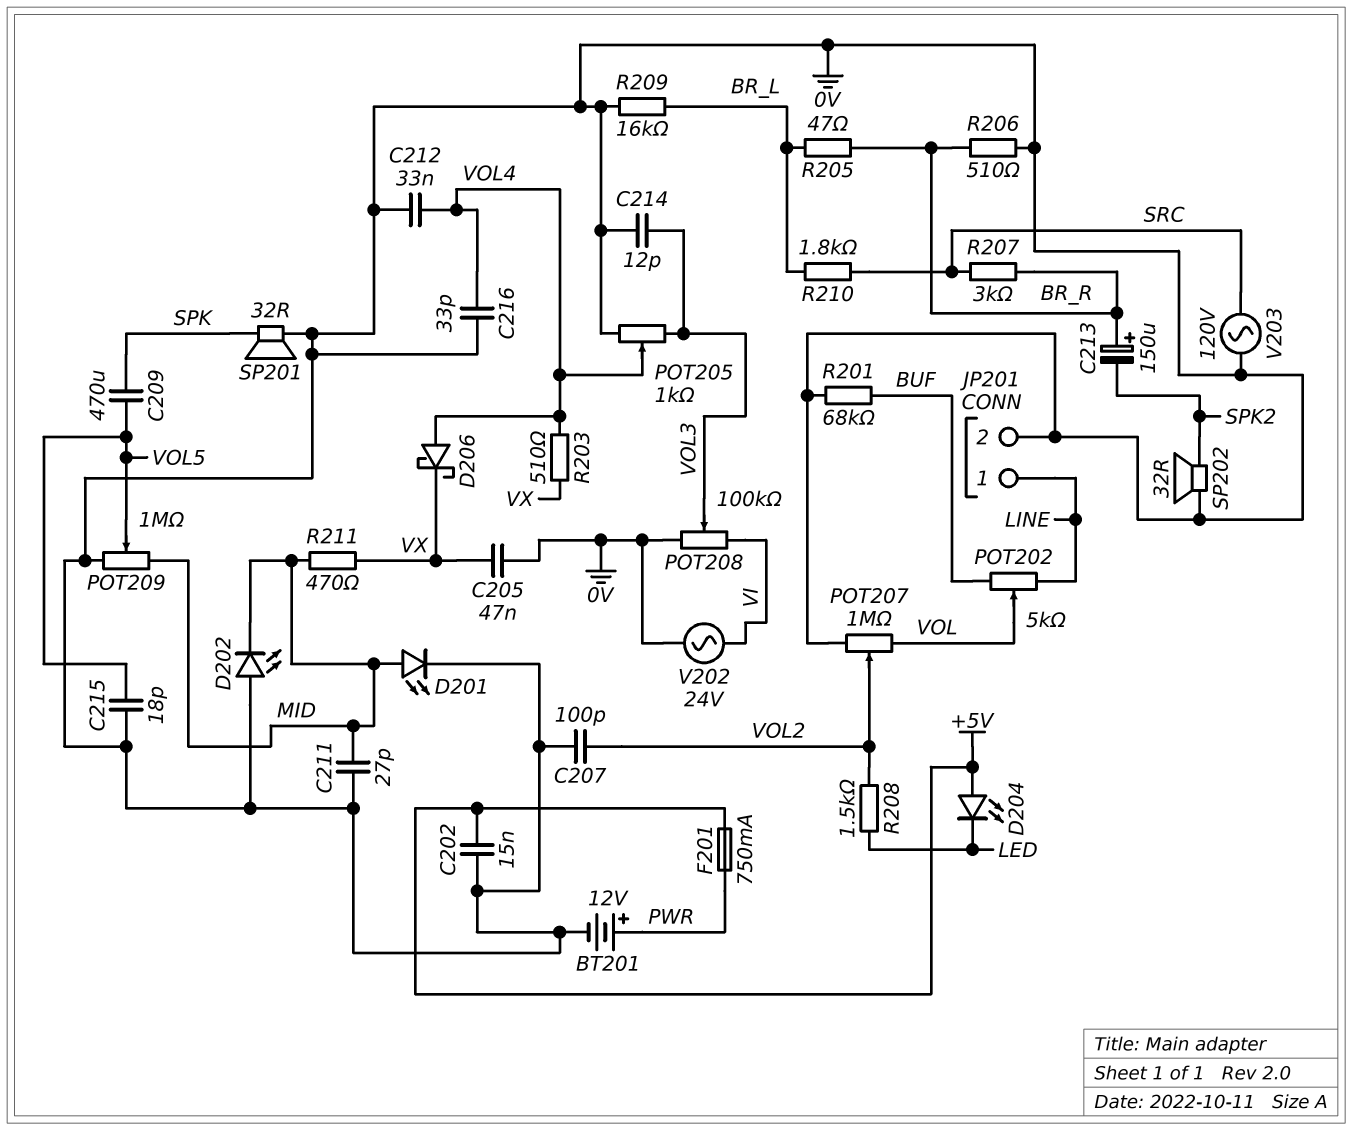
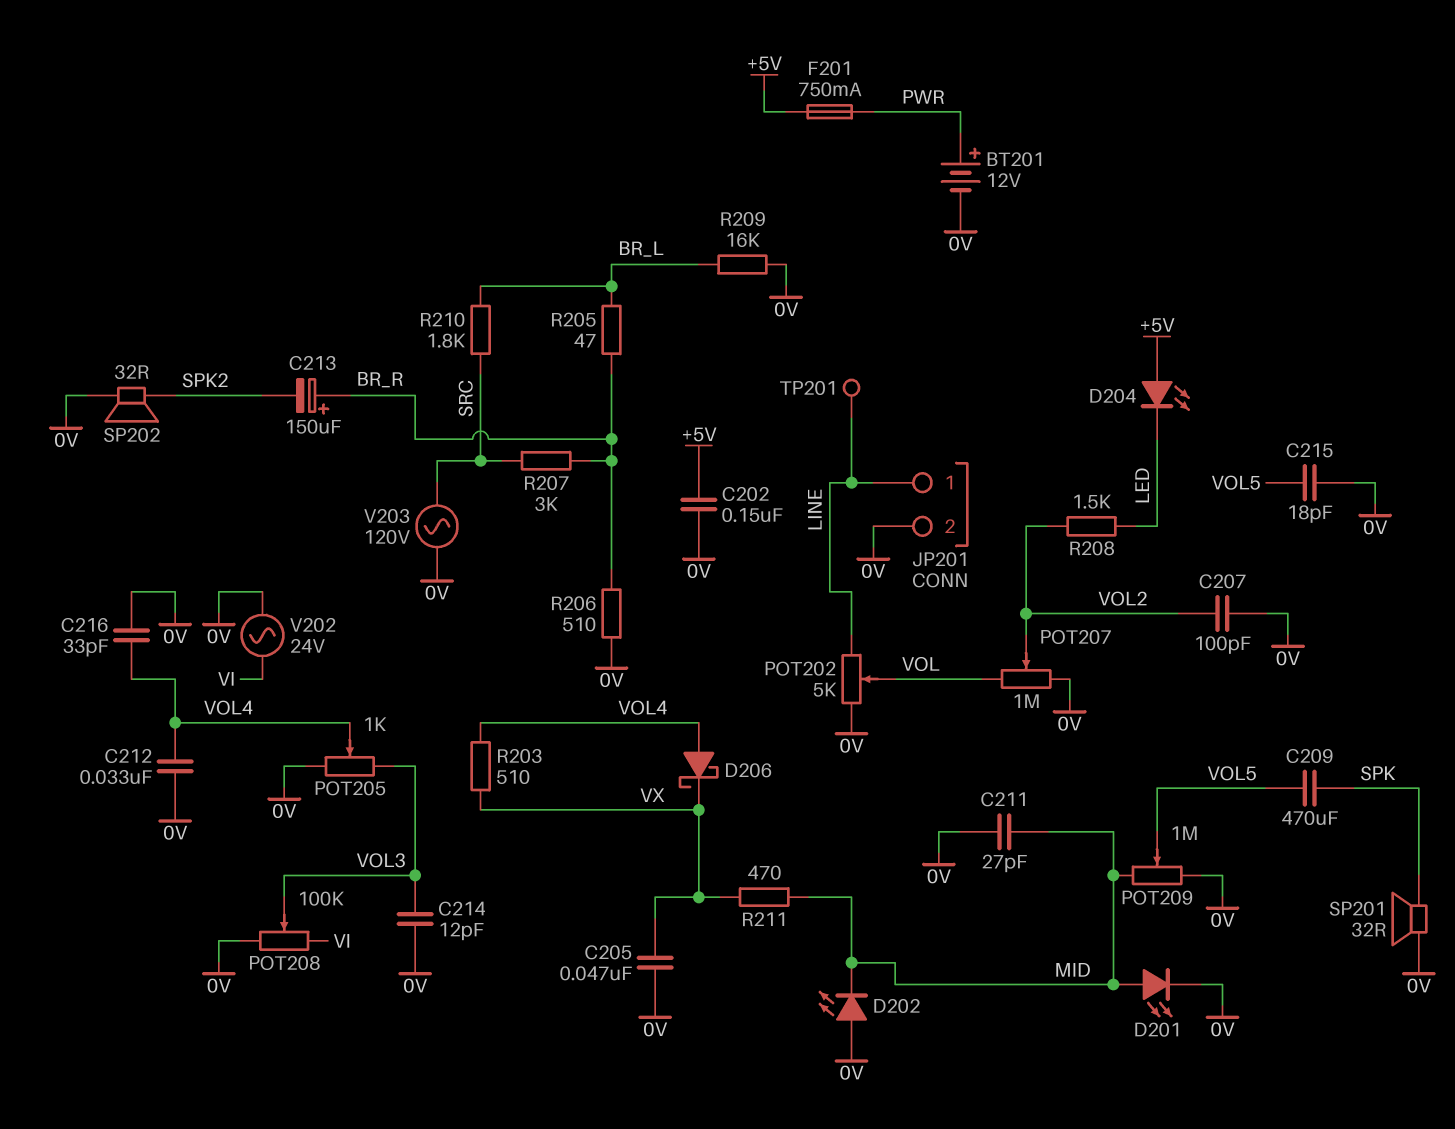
C202: 15nF (+5V, 0V) -> 150nF (+5V, 0V)
POT202: 5k (BUF, LINE, wiper VOL) -> 5k (0V, LINE, wiper VOL)
R201: 68k (0V, BUF) -> none
TP201: none -> test point (LINE)

